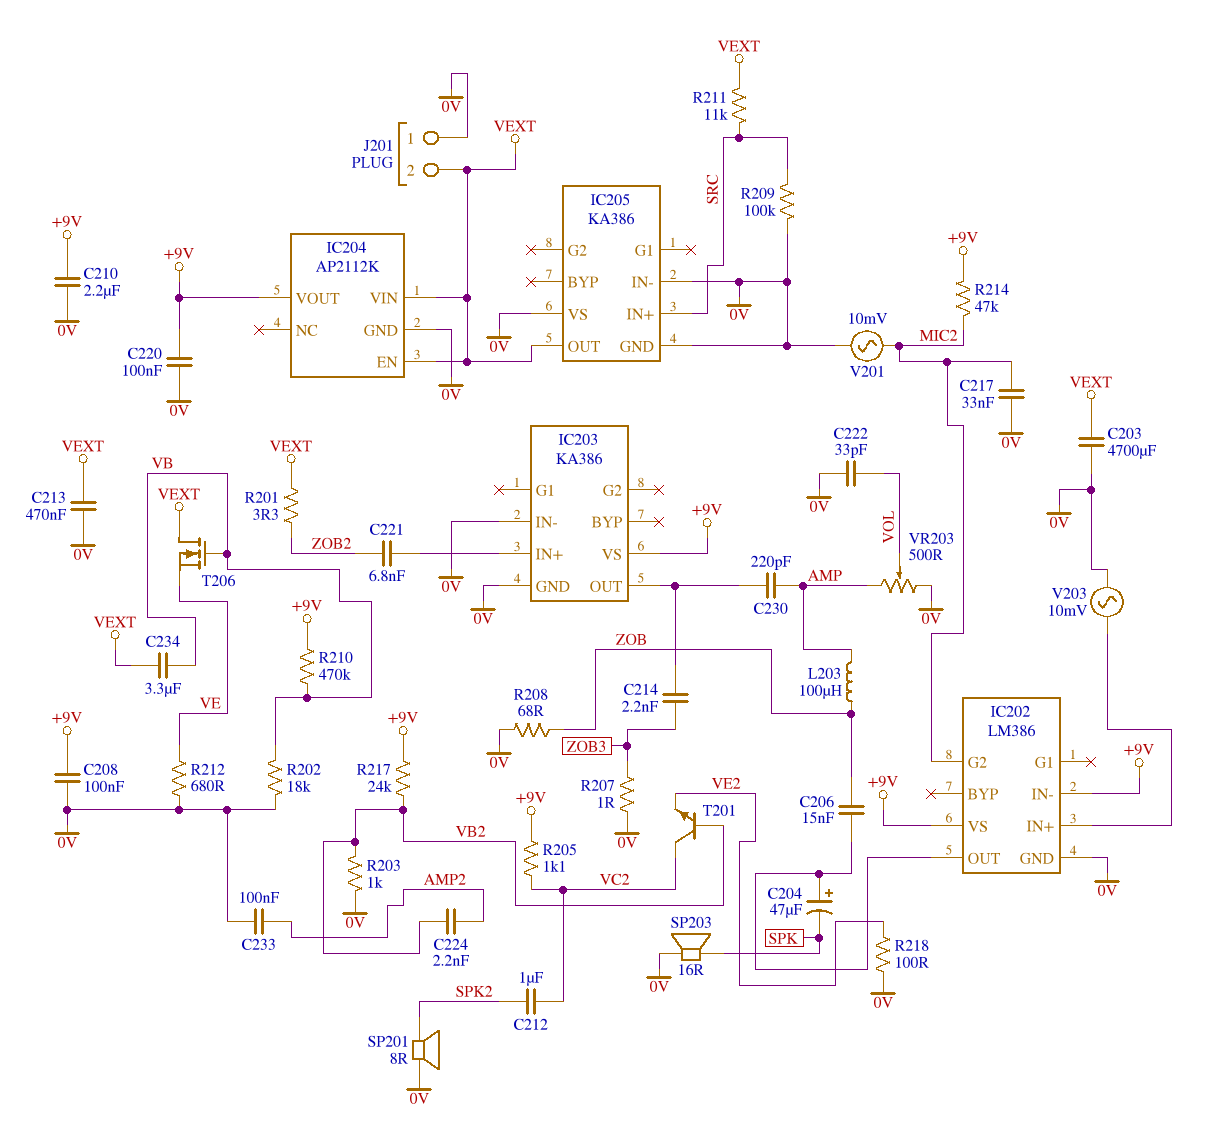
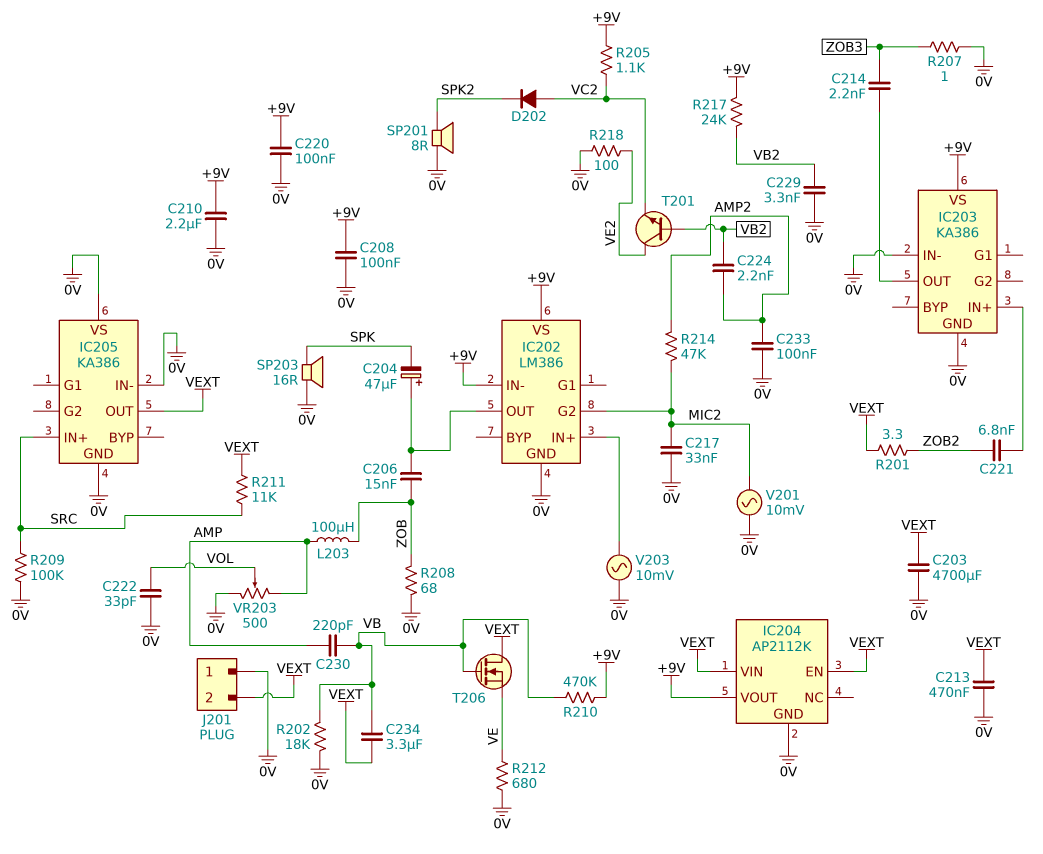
C212: 1uF (SPK2, VC2) -> none
C229: none -> 3.3nF (0V, VB2)
C230: 220pF (AMP, IC203/OUT) -> 220pF (AMP, VB)
D202: none -> diode (A VC2, K SPK2)
R203: 1k (0V, VB2) -> none
R214: 47k (+9V, MIC2) -> 47k (AMP2, MIC2)
T201: NPN (B VB2, C VC2, E VE2) -> NPN (B VB2, C VE2, E VC2)

